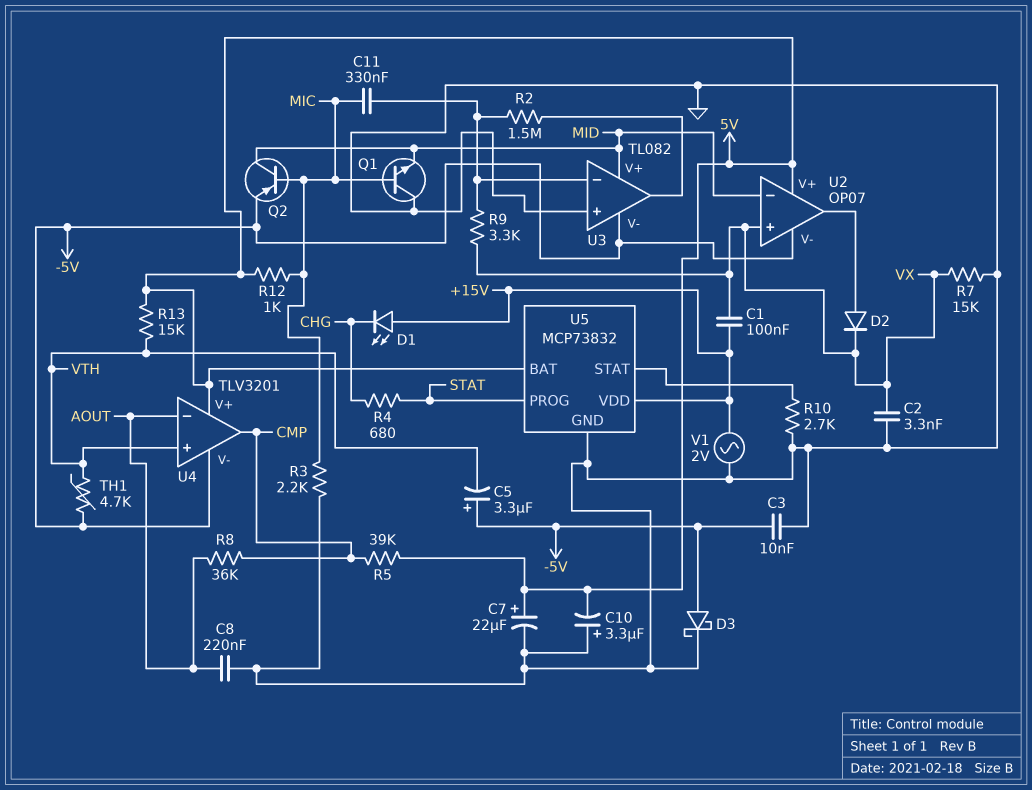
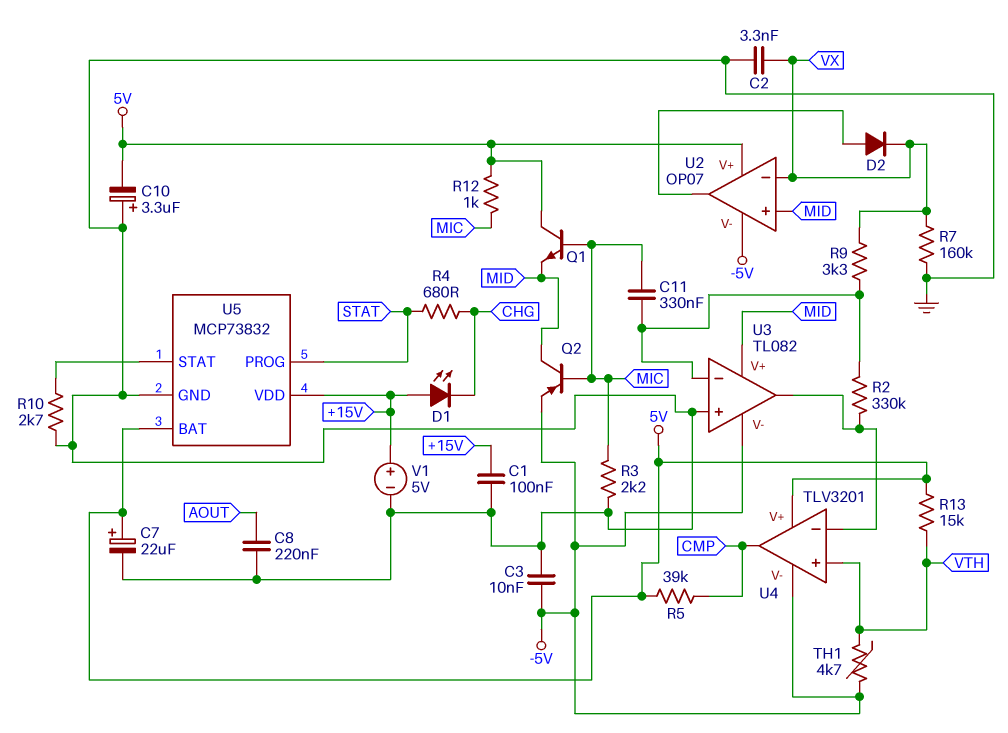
C1: 100nF (+15V, VX) -> 100nF (+15V, GND)
C5: 3.3uF (plus -5V, minus VTH) -> none
D3: schottky (A -5V, K GND) -> none
Q1: NPN (B MIC, C GND, E MID) -> NPN (B MIC, C 5V, E MID)
R2: 1.5M (U3/in-, U3/out) -> 330k (U3/in-, U3/out)
R7: 15k (GND, VX) -> 160k (GND, VX)
R8: 36k (AOUT, CMP) -> none
U2 pin in+: VX -> MID
U2 pin in-: MID -> VX
U4 pin in-: AOUT -> U3/out
V1: AC 2V (+15V, GND) -> 5V (plus +15V, minus GND)

